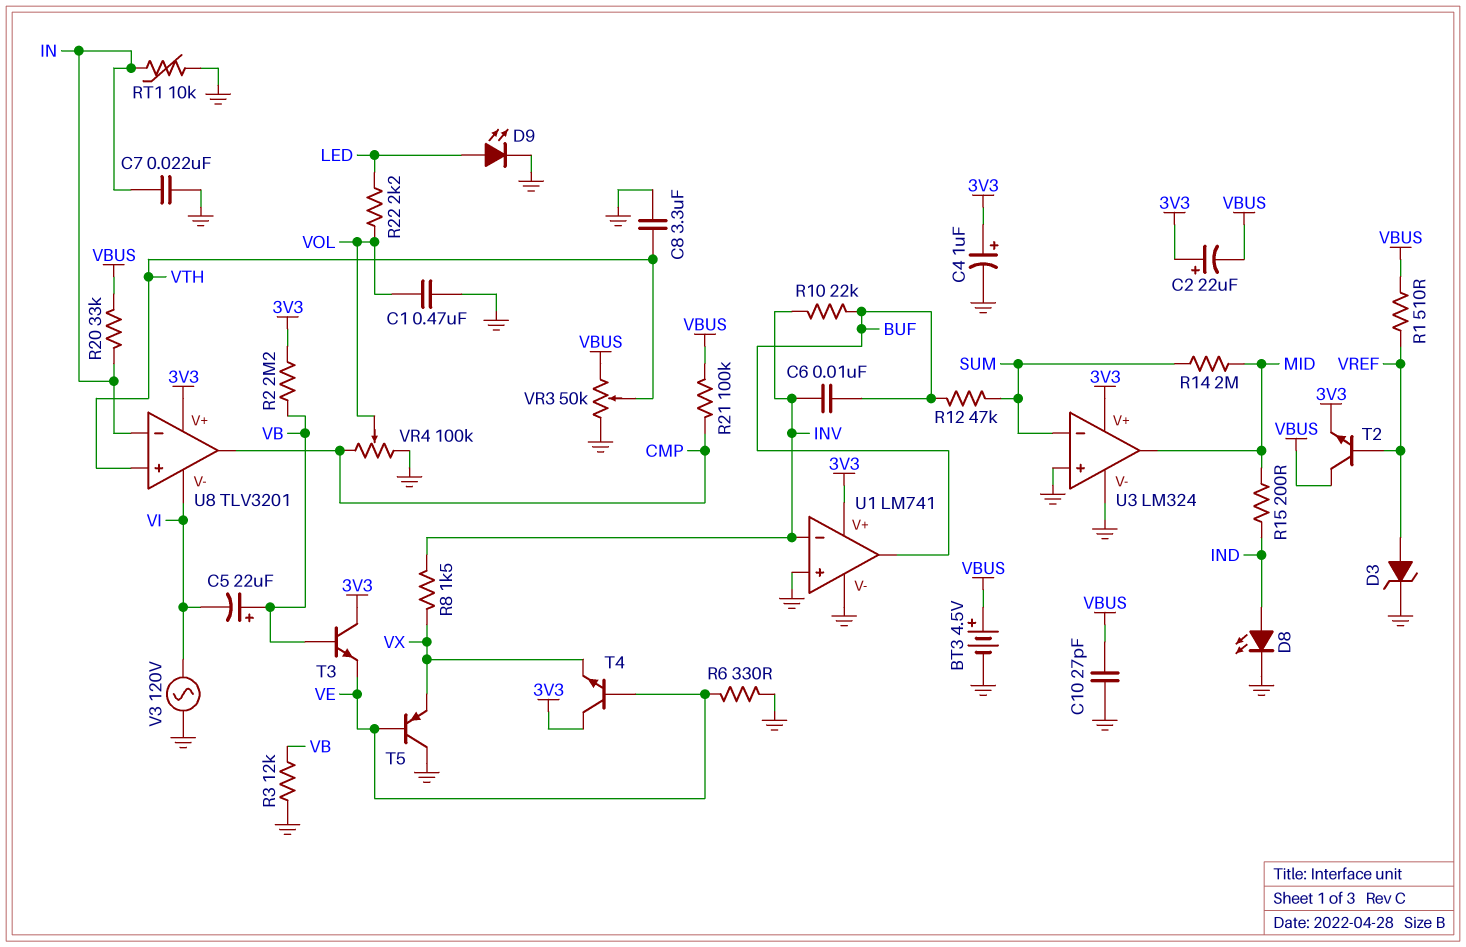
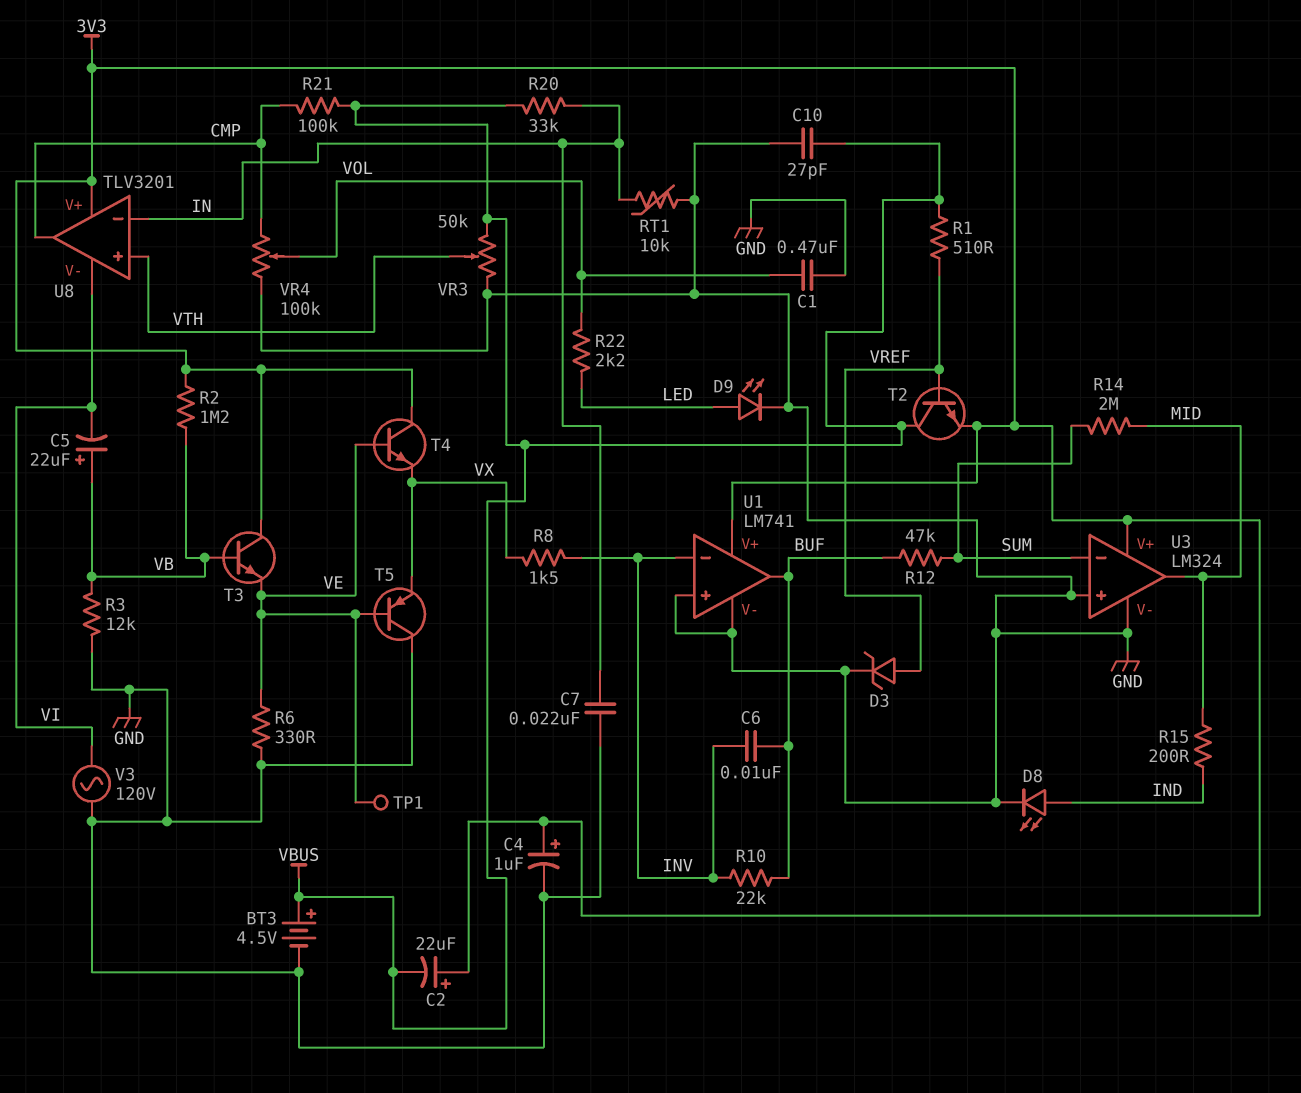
C8: 3.3uF (GND, VTH) -> none
R2: 2.2M (3V3, VB) -> 1.2M (3V3, VB)
TP1: none -> test point (VE)

